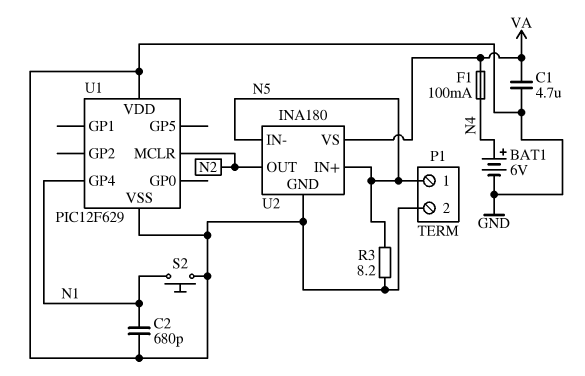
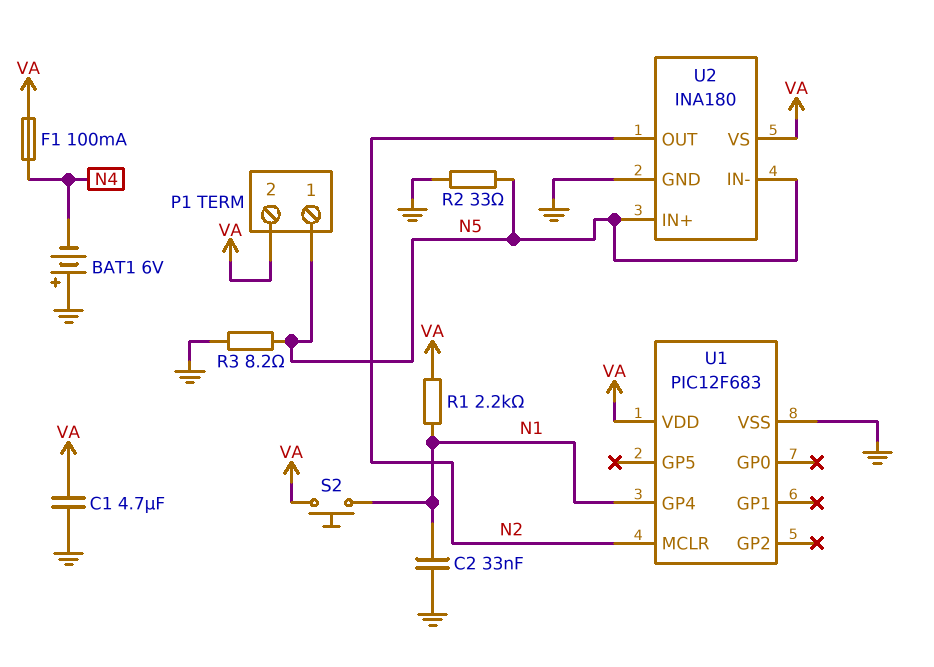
BAT1: 6V (plus N4, minus GND) -> 6V (plus GND, minus N4)
C2: 680pF (GND, N1) -> 33nF (GND, N1)
P1 pin 2: GND -> VA
R1: none -> 2.2k (N1, VA)
R2: none -> 33 (GND, N5)
S2: button (GND, N1) -> button (N1, VA)
U1: PIC12F629 -> PIC12F683
U1 pin VDD: GND -> VA

